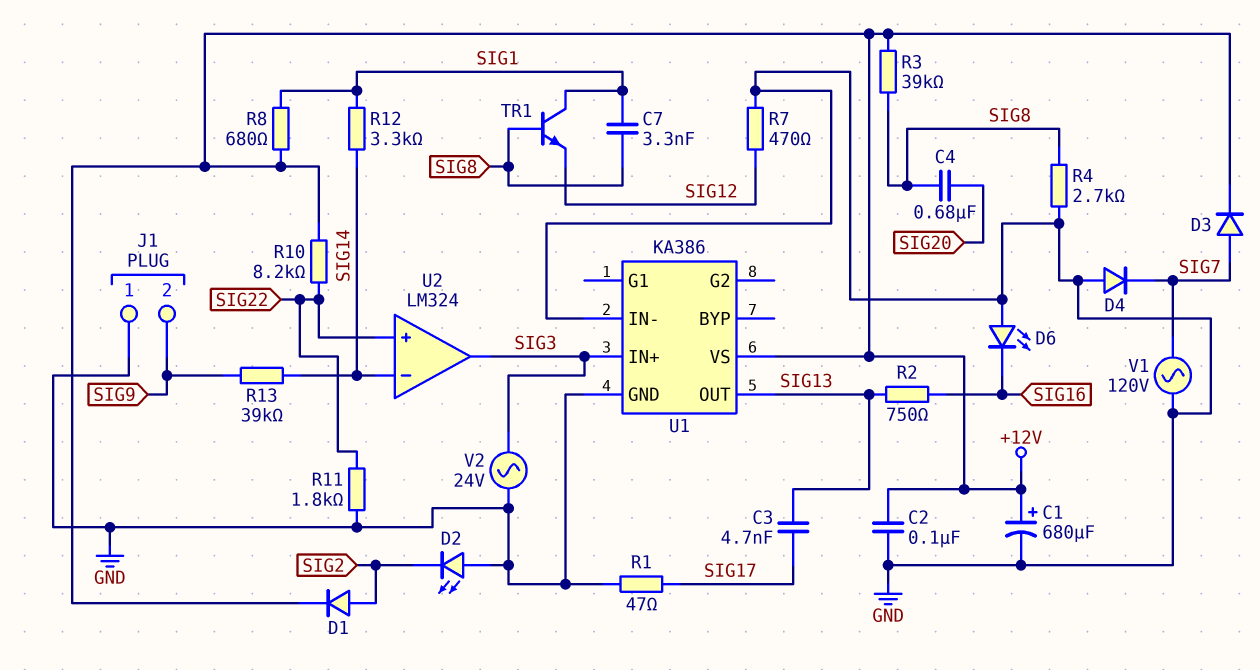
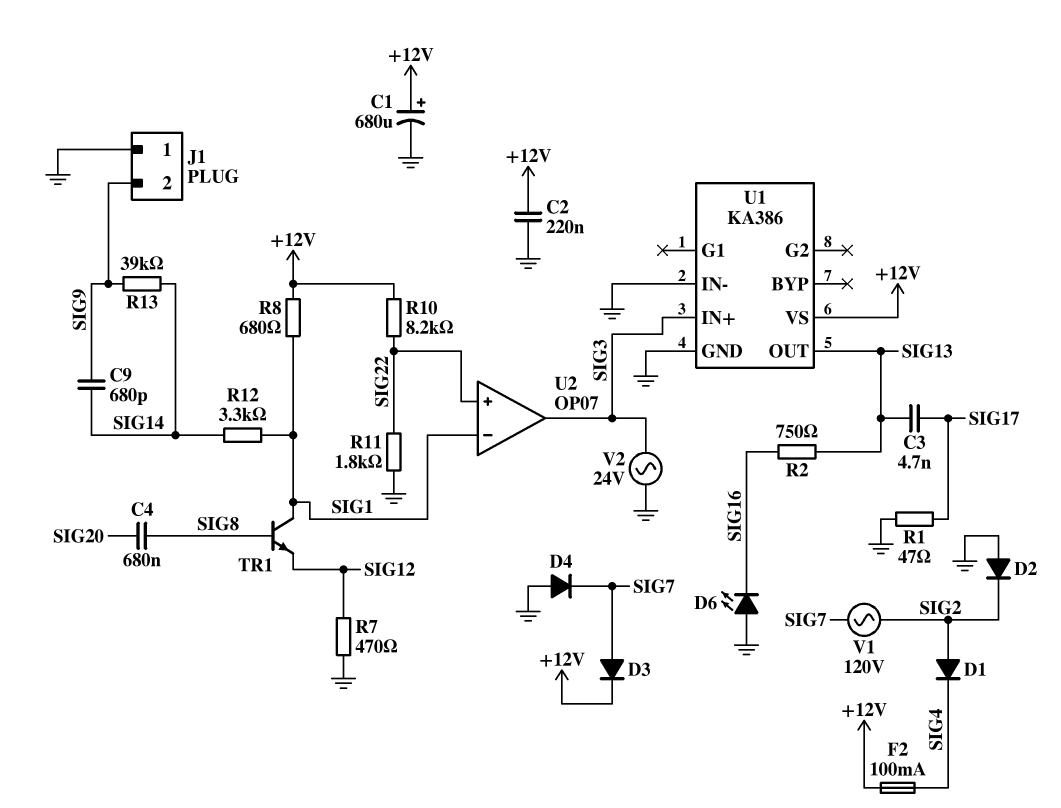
C2: 100nF (+12V, GND) -> 220nF (+12V, GND)
C7: 3.3nF (SIG1, SIG8) -> none
C9: none -> 680pF (SIG9, SIG14)
D1: diode (A SIG2, K +12V) -> diode (A SIG2, K SIG4)
D2: LED (A GND, K SIG2) -> diode (A GND, K SIG2)
F2: none -> 100mA (+12V, SIG4)
R3: 39k (+12V, SIG8) -> none
R4: 2.7k (GND, SIG8) -> none
U2: LM324 -> OP07
U2 pin in-: SIG14 -> SIG1
V1: AC 120V (GND, SIG7) -> AC 120V (SIG2, SIG7)

